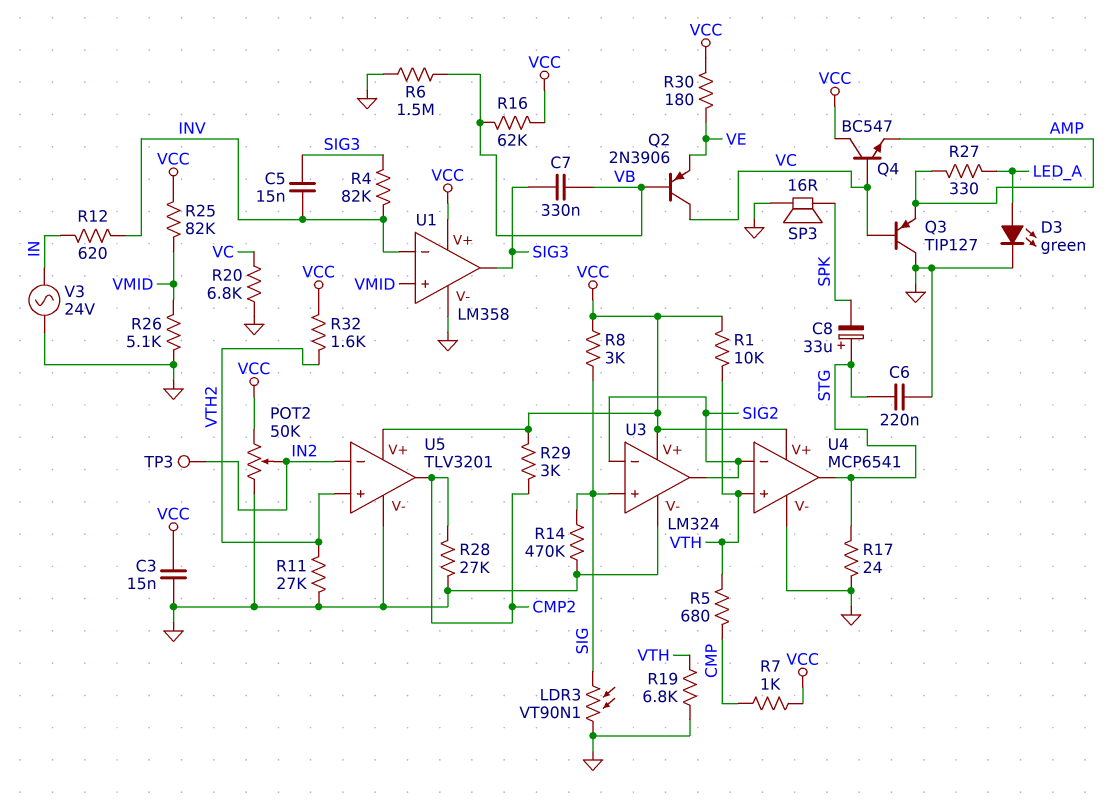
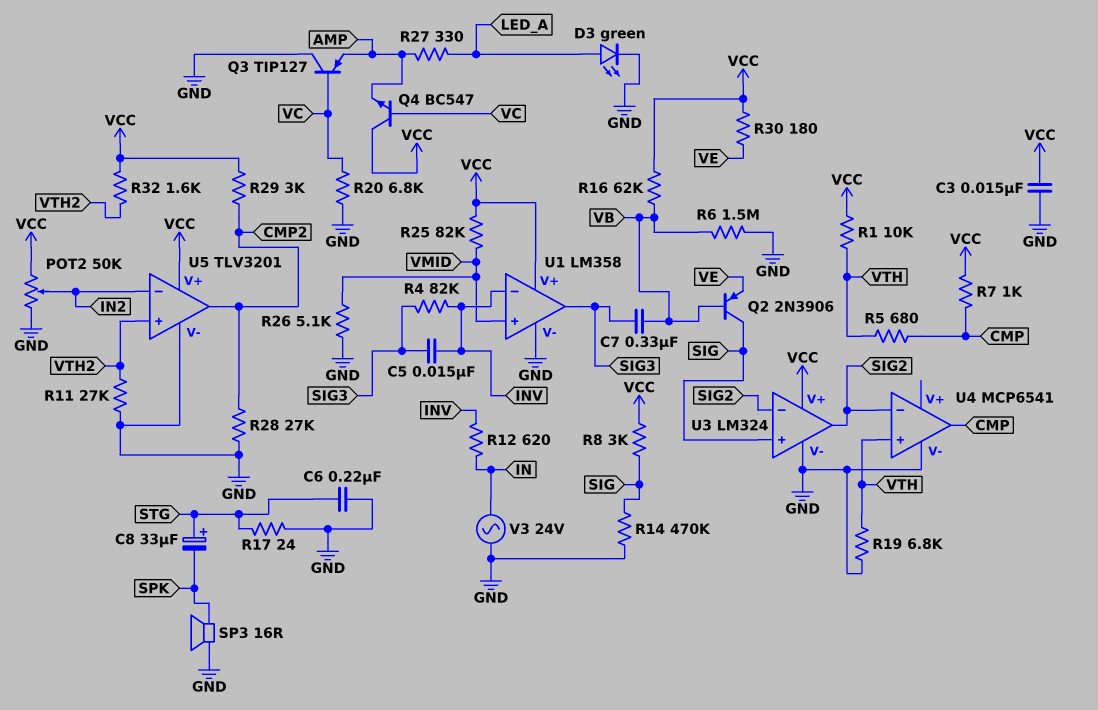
LDR3: VT90N1 (GND, SIG) -> none
Q2: PNP 2N3906 (B VB, C VC, E VE) -> PNP 2N3906 (B VB, C SIG, E VE)
TP3: test point (IN2) -> none
U4 pin V+: VCC -> none
U4 pin out: STG -> CMP

